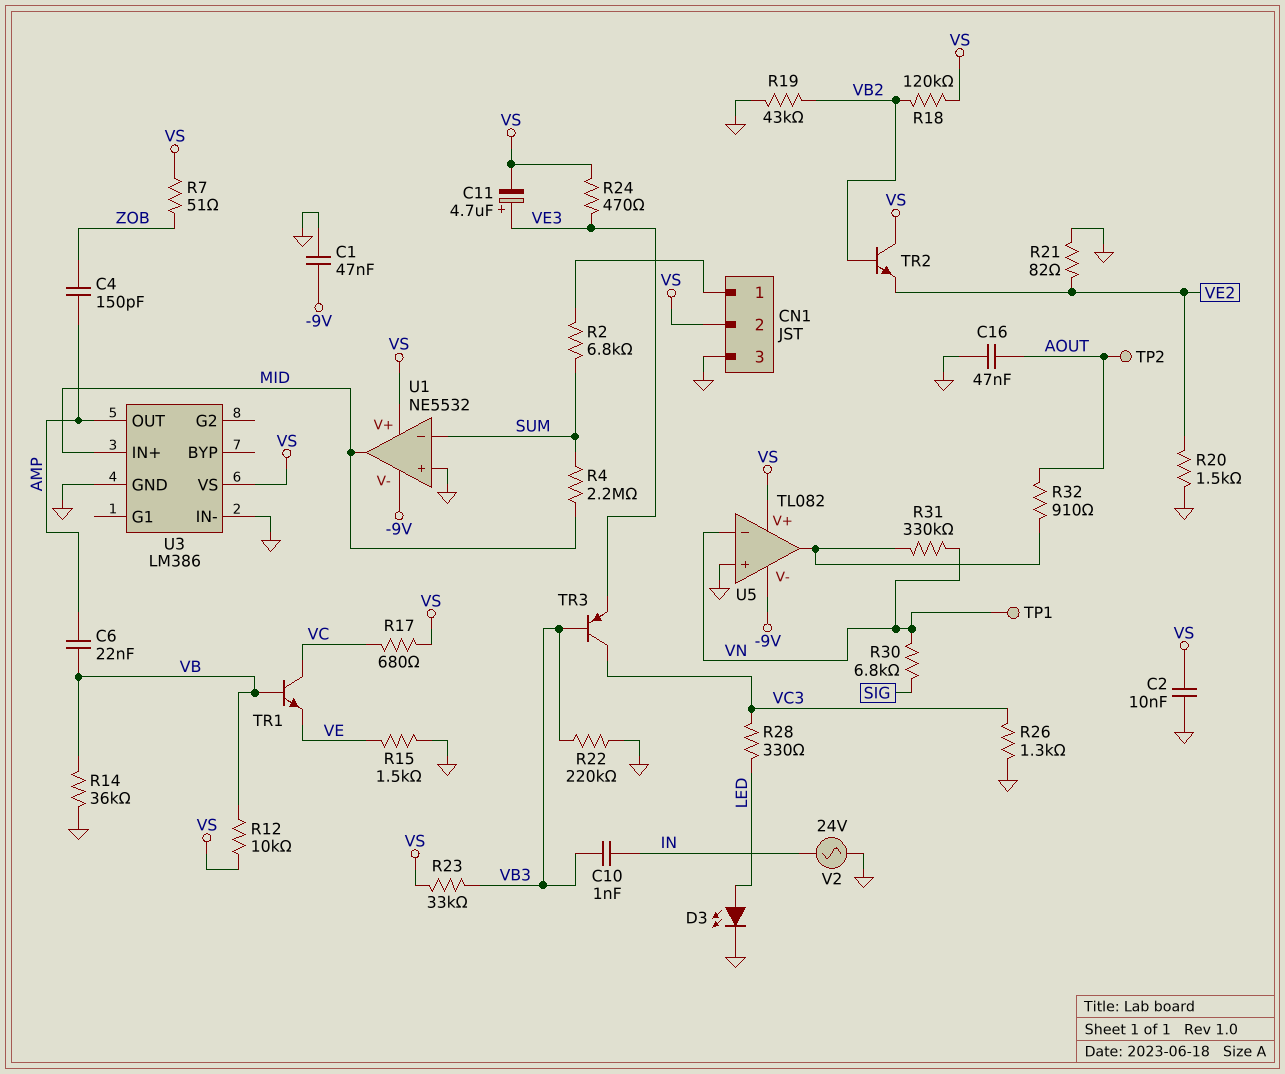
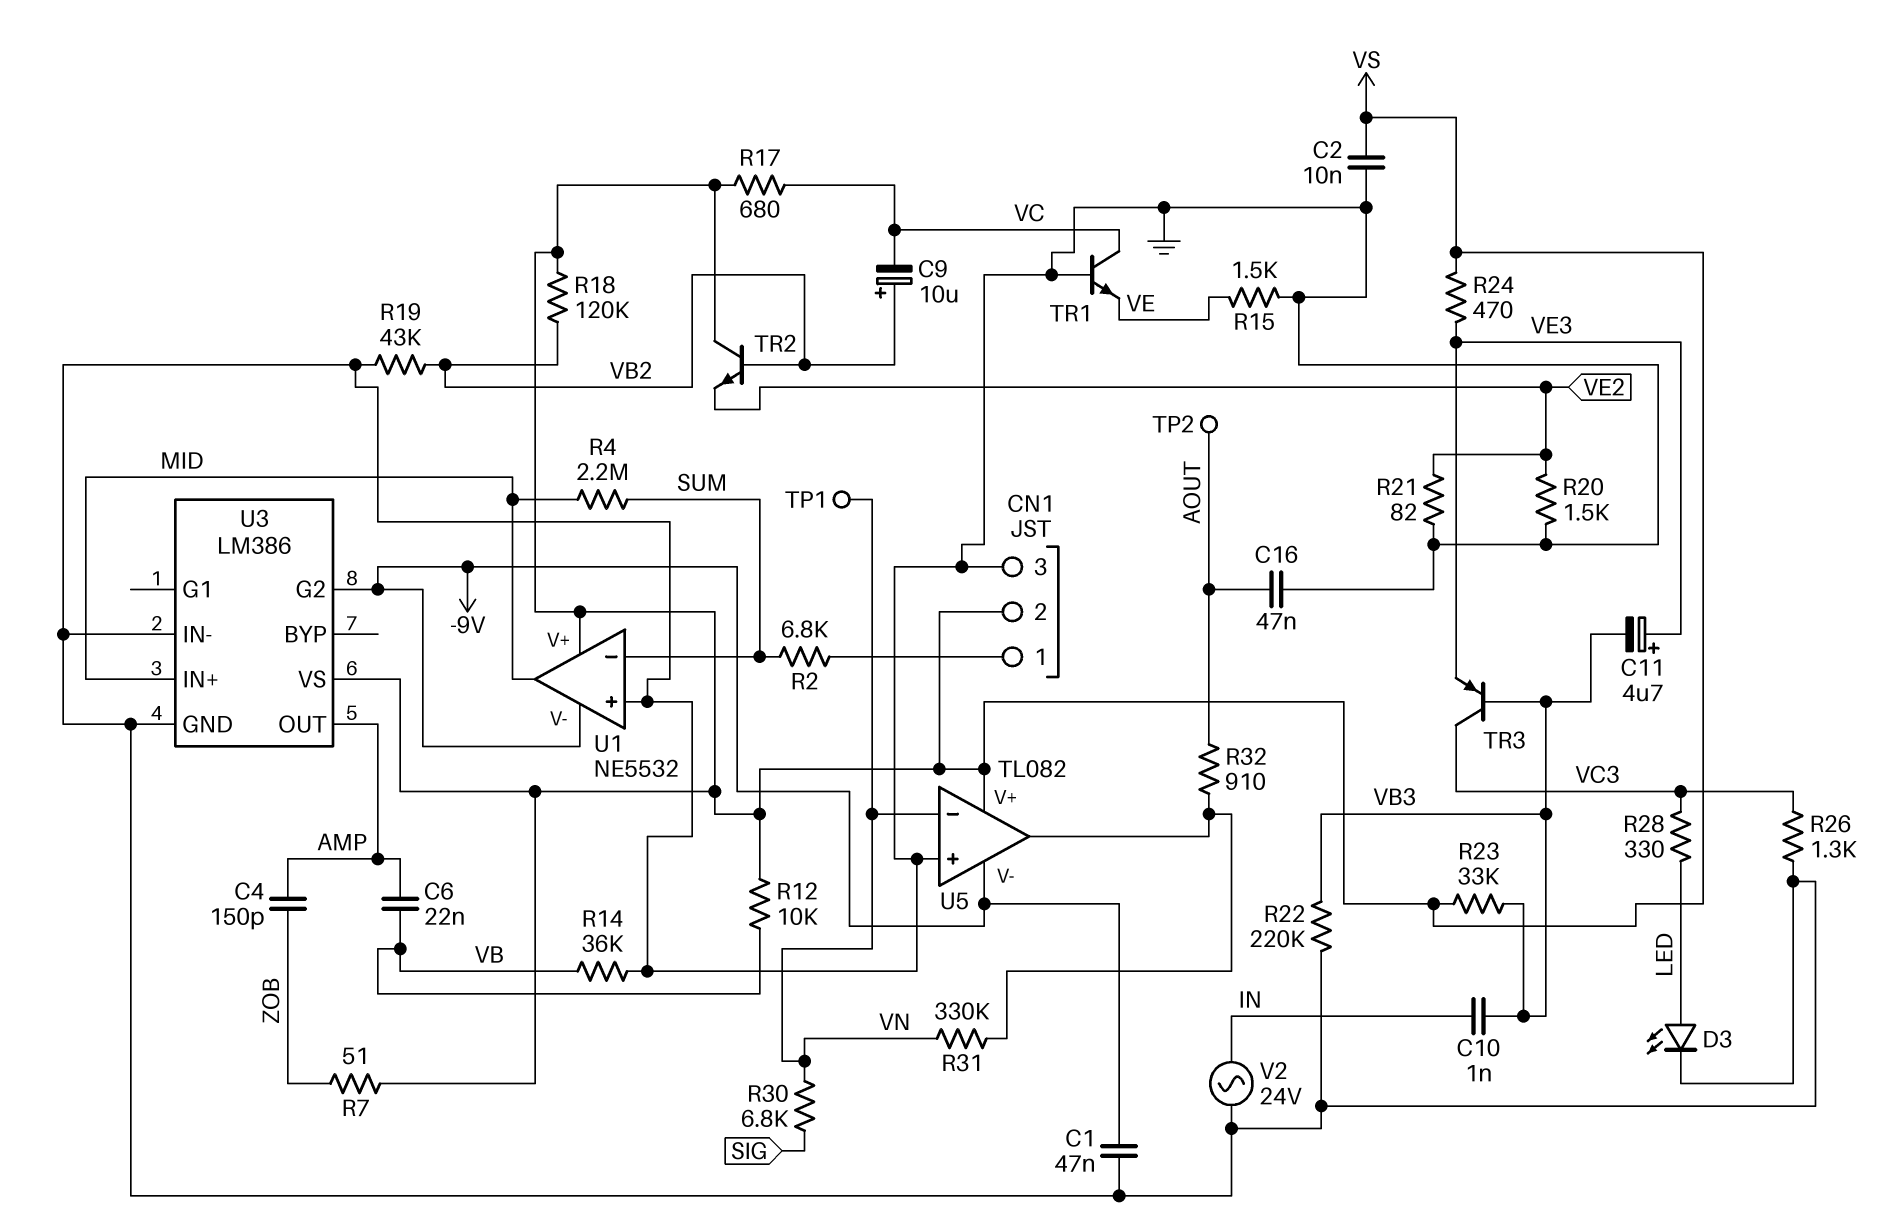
C9: none -> 10uF (plus VB2, minus VC)
C11: 4.7uF (plus VE3, minus VS) -> 4.7uF (plus VE3, minus VB3)
TR1: NPN (B VB, C VC, E VE) -> NPN (B GND, C VC, E VE)
U3 pin G2: none -> -9V

